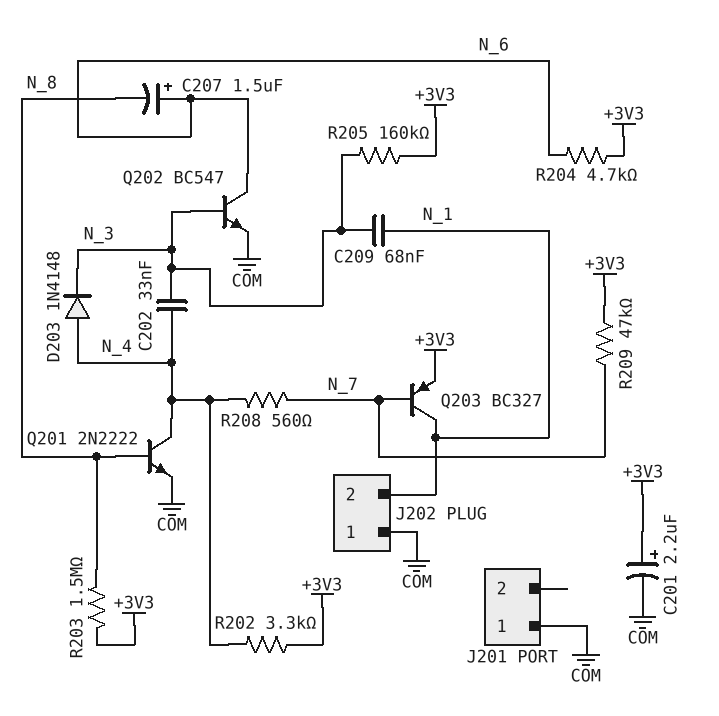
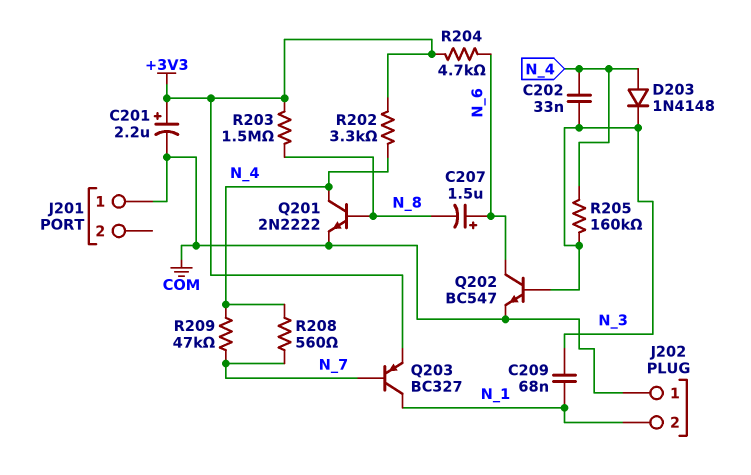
R205: 160k (+3V3, N_3) -> 160k (N_3, N_4)
R209: 47k (+3V3, N_7) -> 47k (N_4, N_7)

